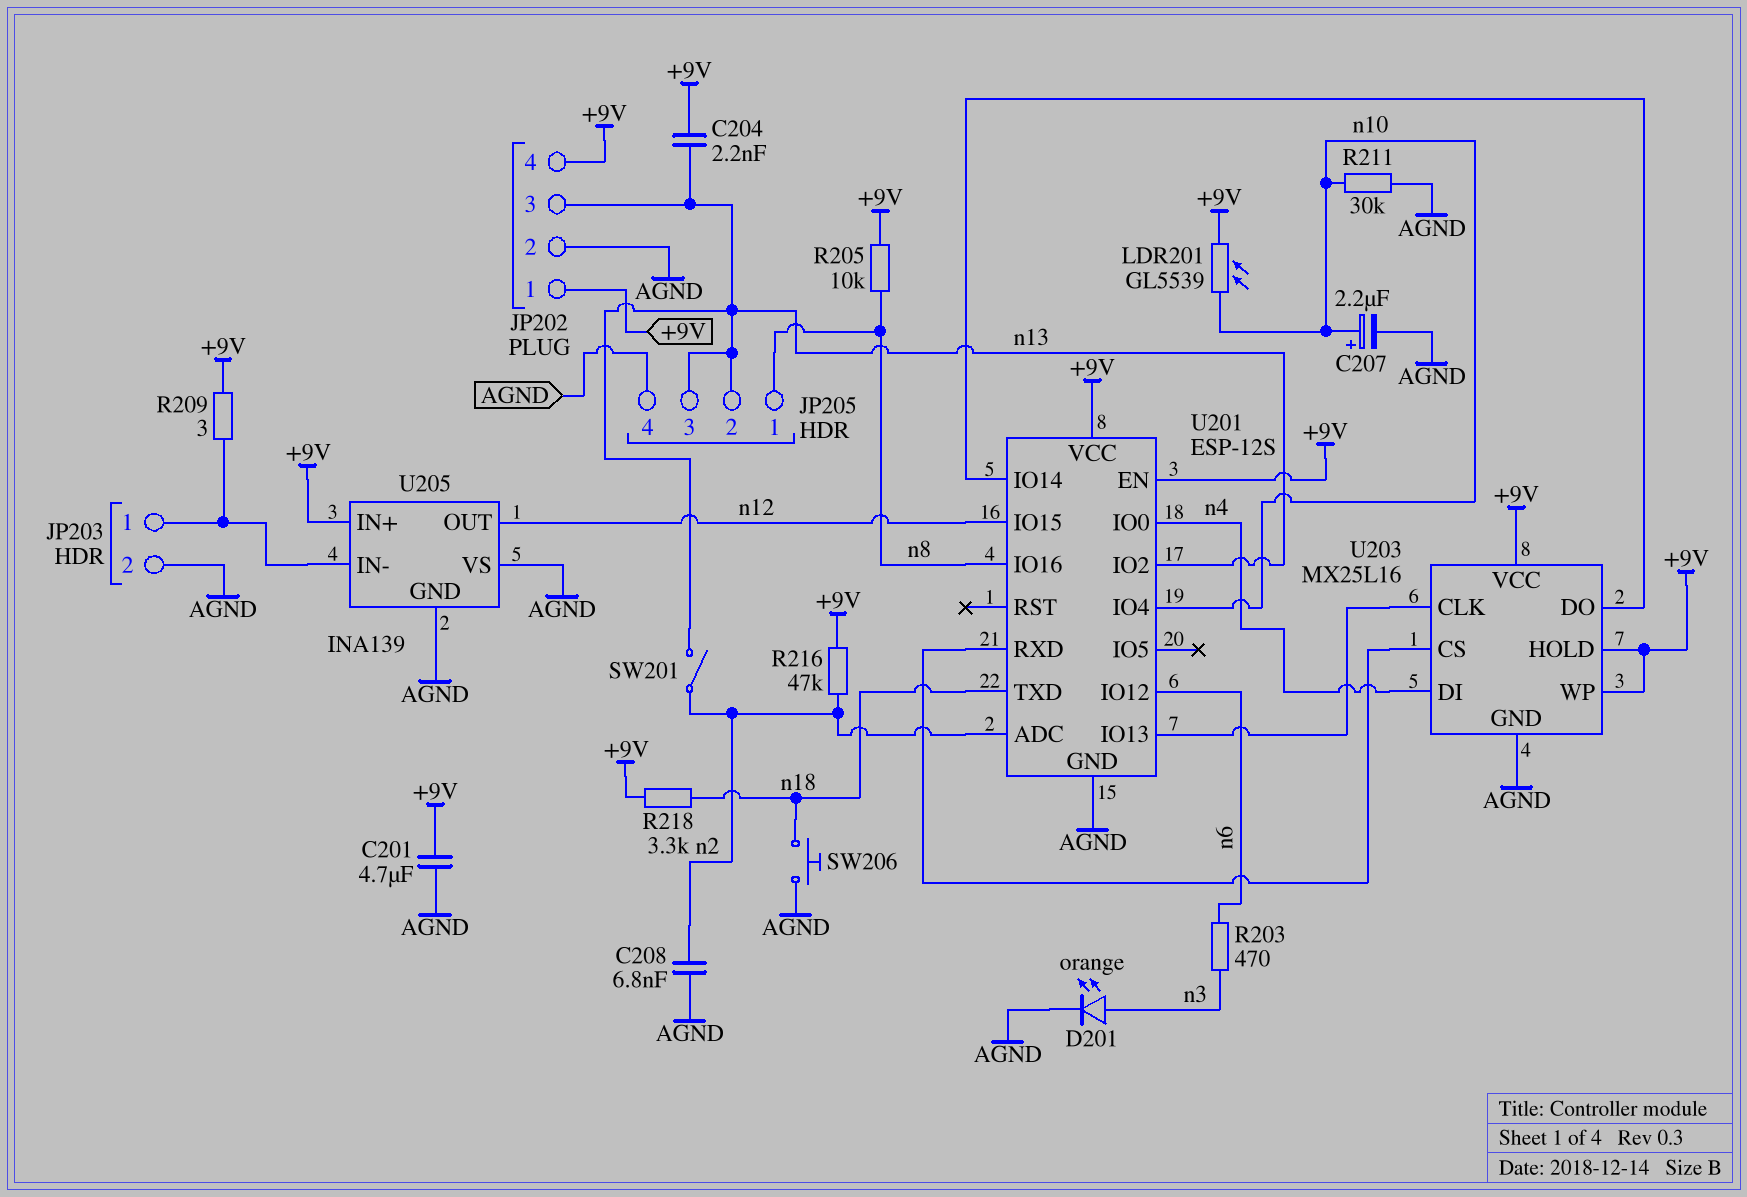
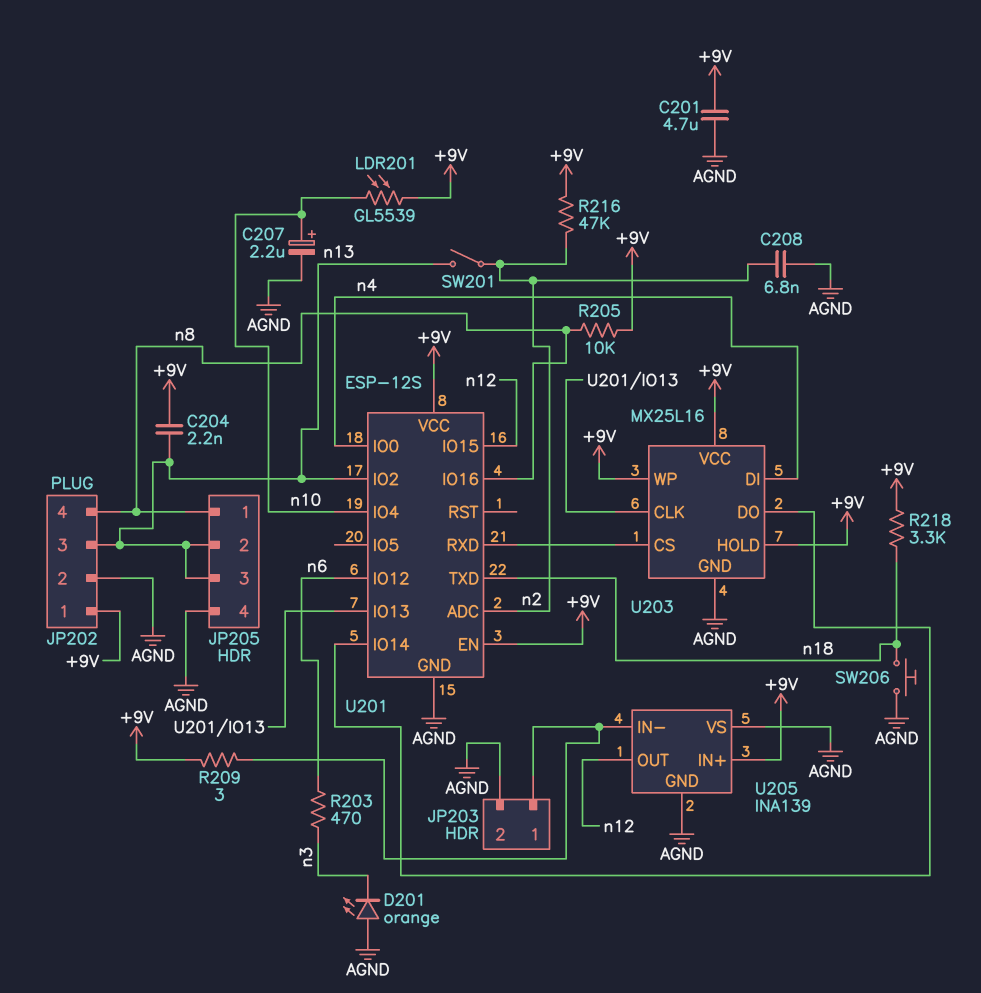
D201: LED orange (A n3, K AGND) -> LED orange (A AGND, K n3)
JP202 pin 4: +9V -> n8
R211: 30k (AGND, n10) -> none

